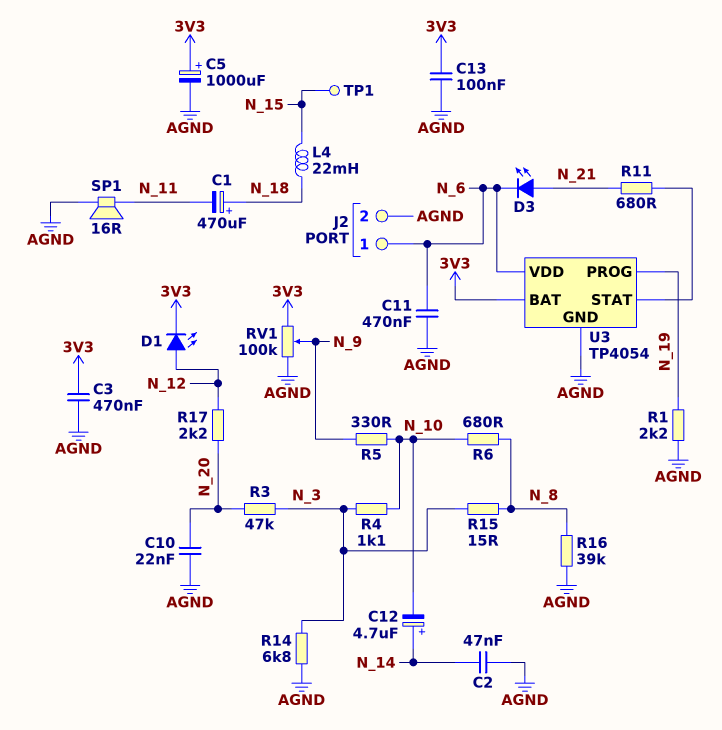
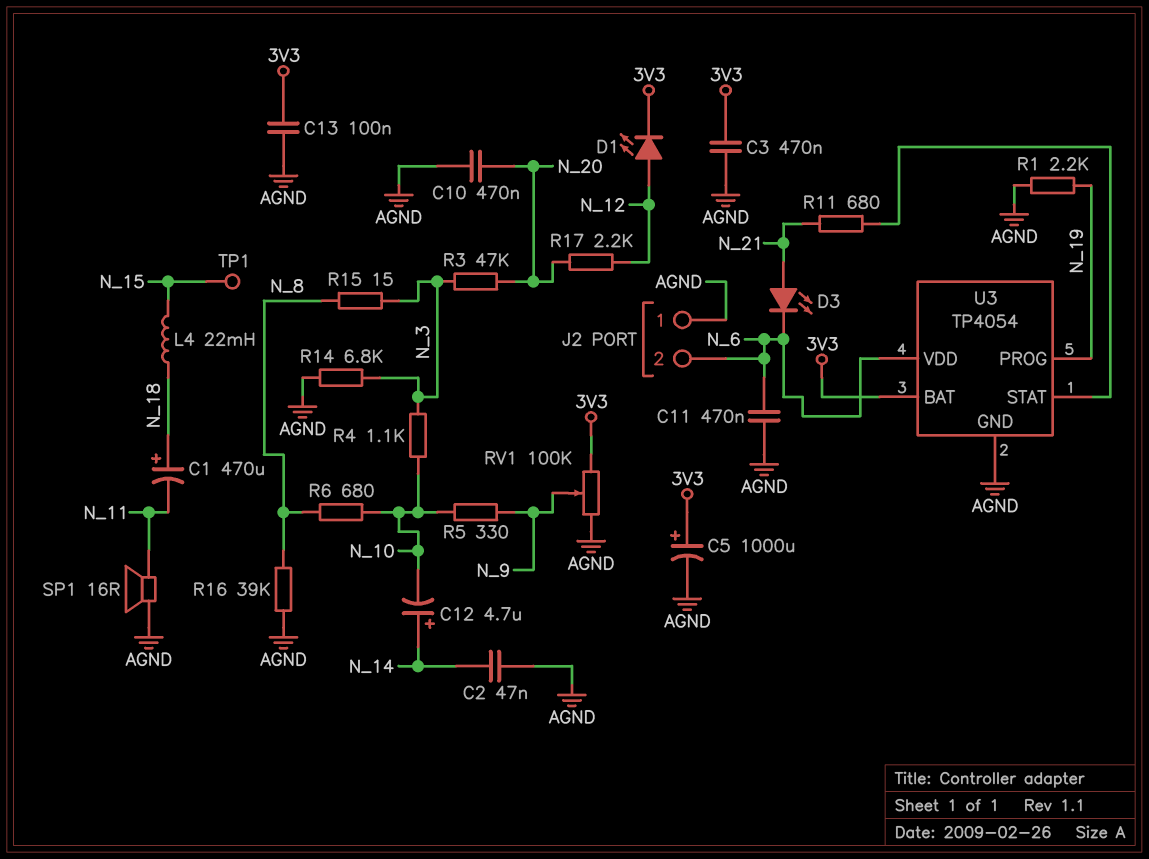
C10: 22nF (AGND, N_20) -> 470nF (AGND, N_20)
J2 pin 1: N_6 -> AGND
J2 pin 2: AGND -> N_6

